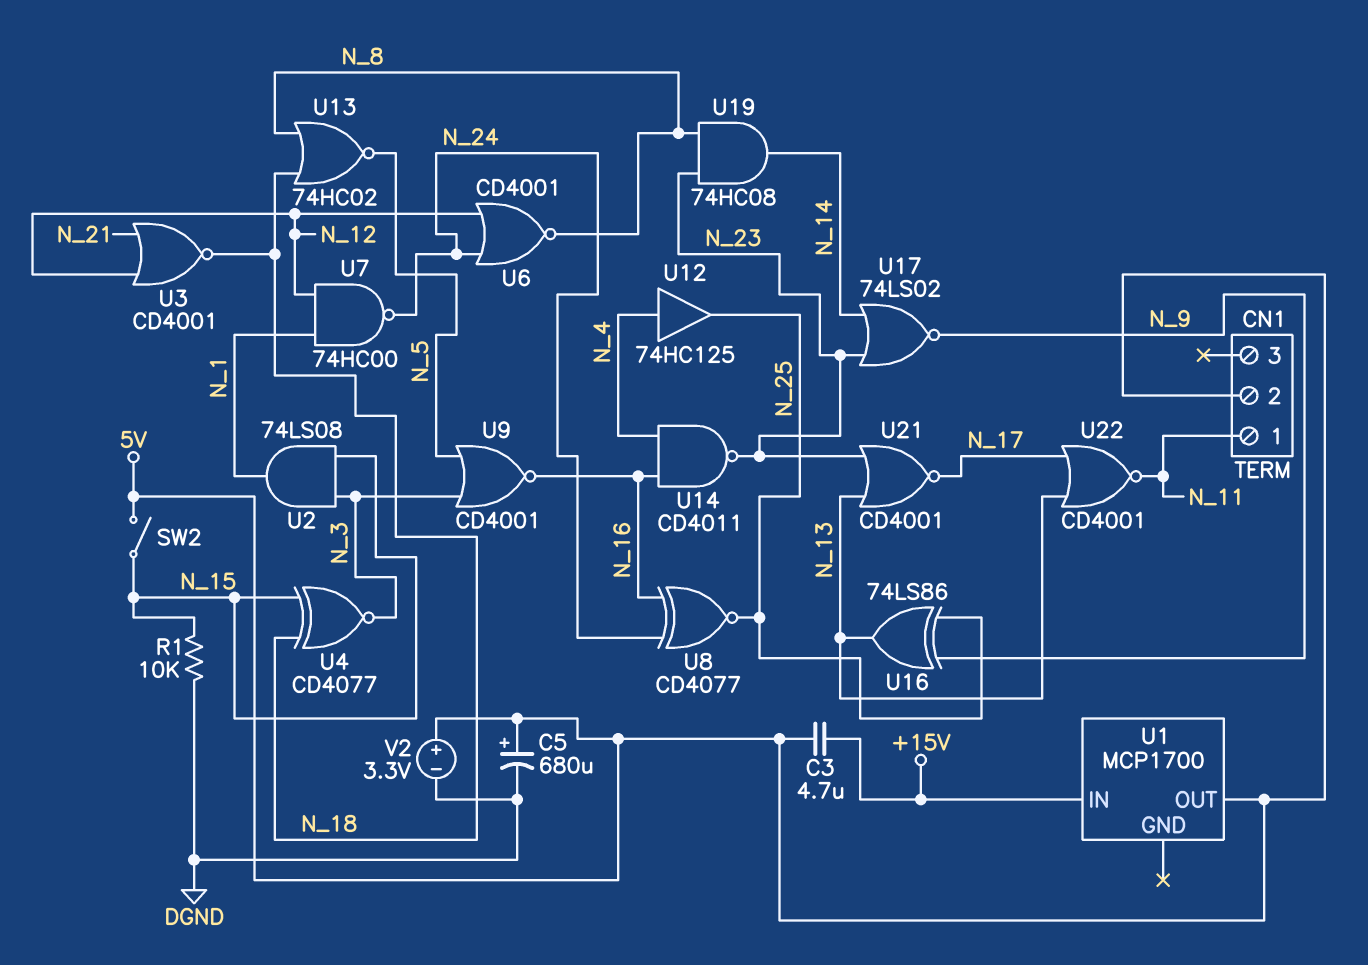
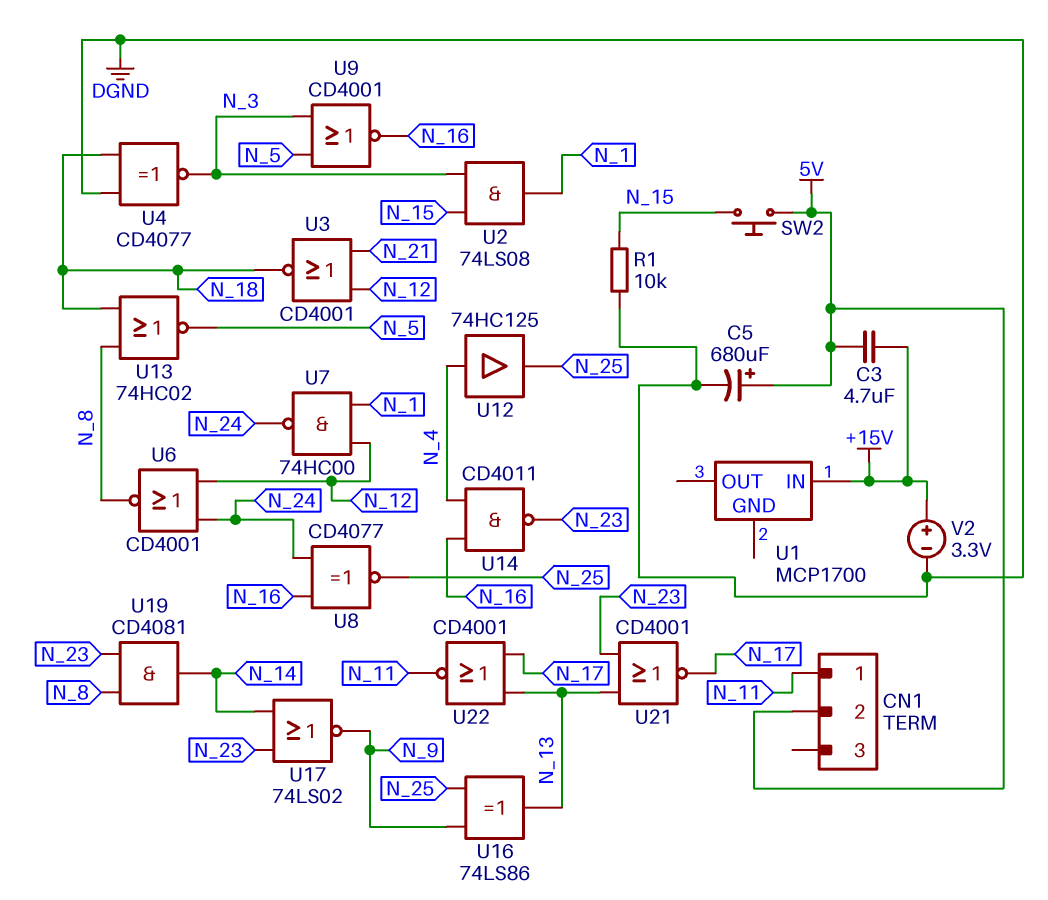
SW2: switch (5V, N_15) -> button (5V, N_15)
U1 pin OUT: 5V -> none
U4: XNOR CD4077 (in N_15, in N_18, out N_3) -> XNOR CD4077 (in DGND, in N_18, out N_3)
U19: AND 74HC08 (in N_8, in N_23, out N_14) -> AND CD4081 (in N_8, in N_23, out N_14)
V2: 3.3V (plus 5V, minus DGND) -> 3.3V (plus +15V, minus DGND)

